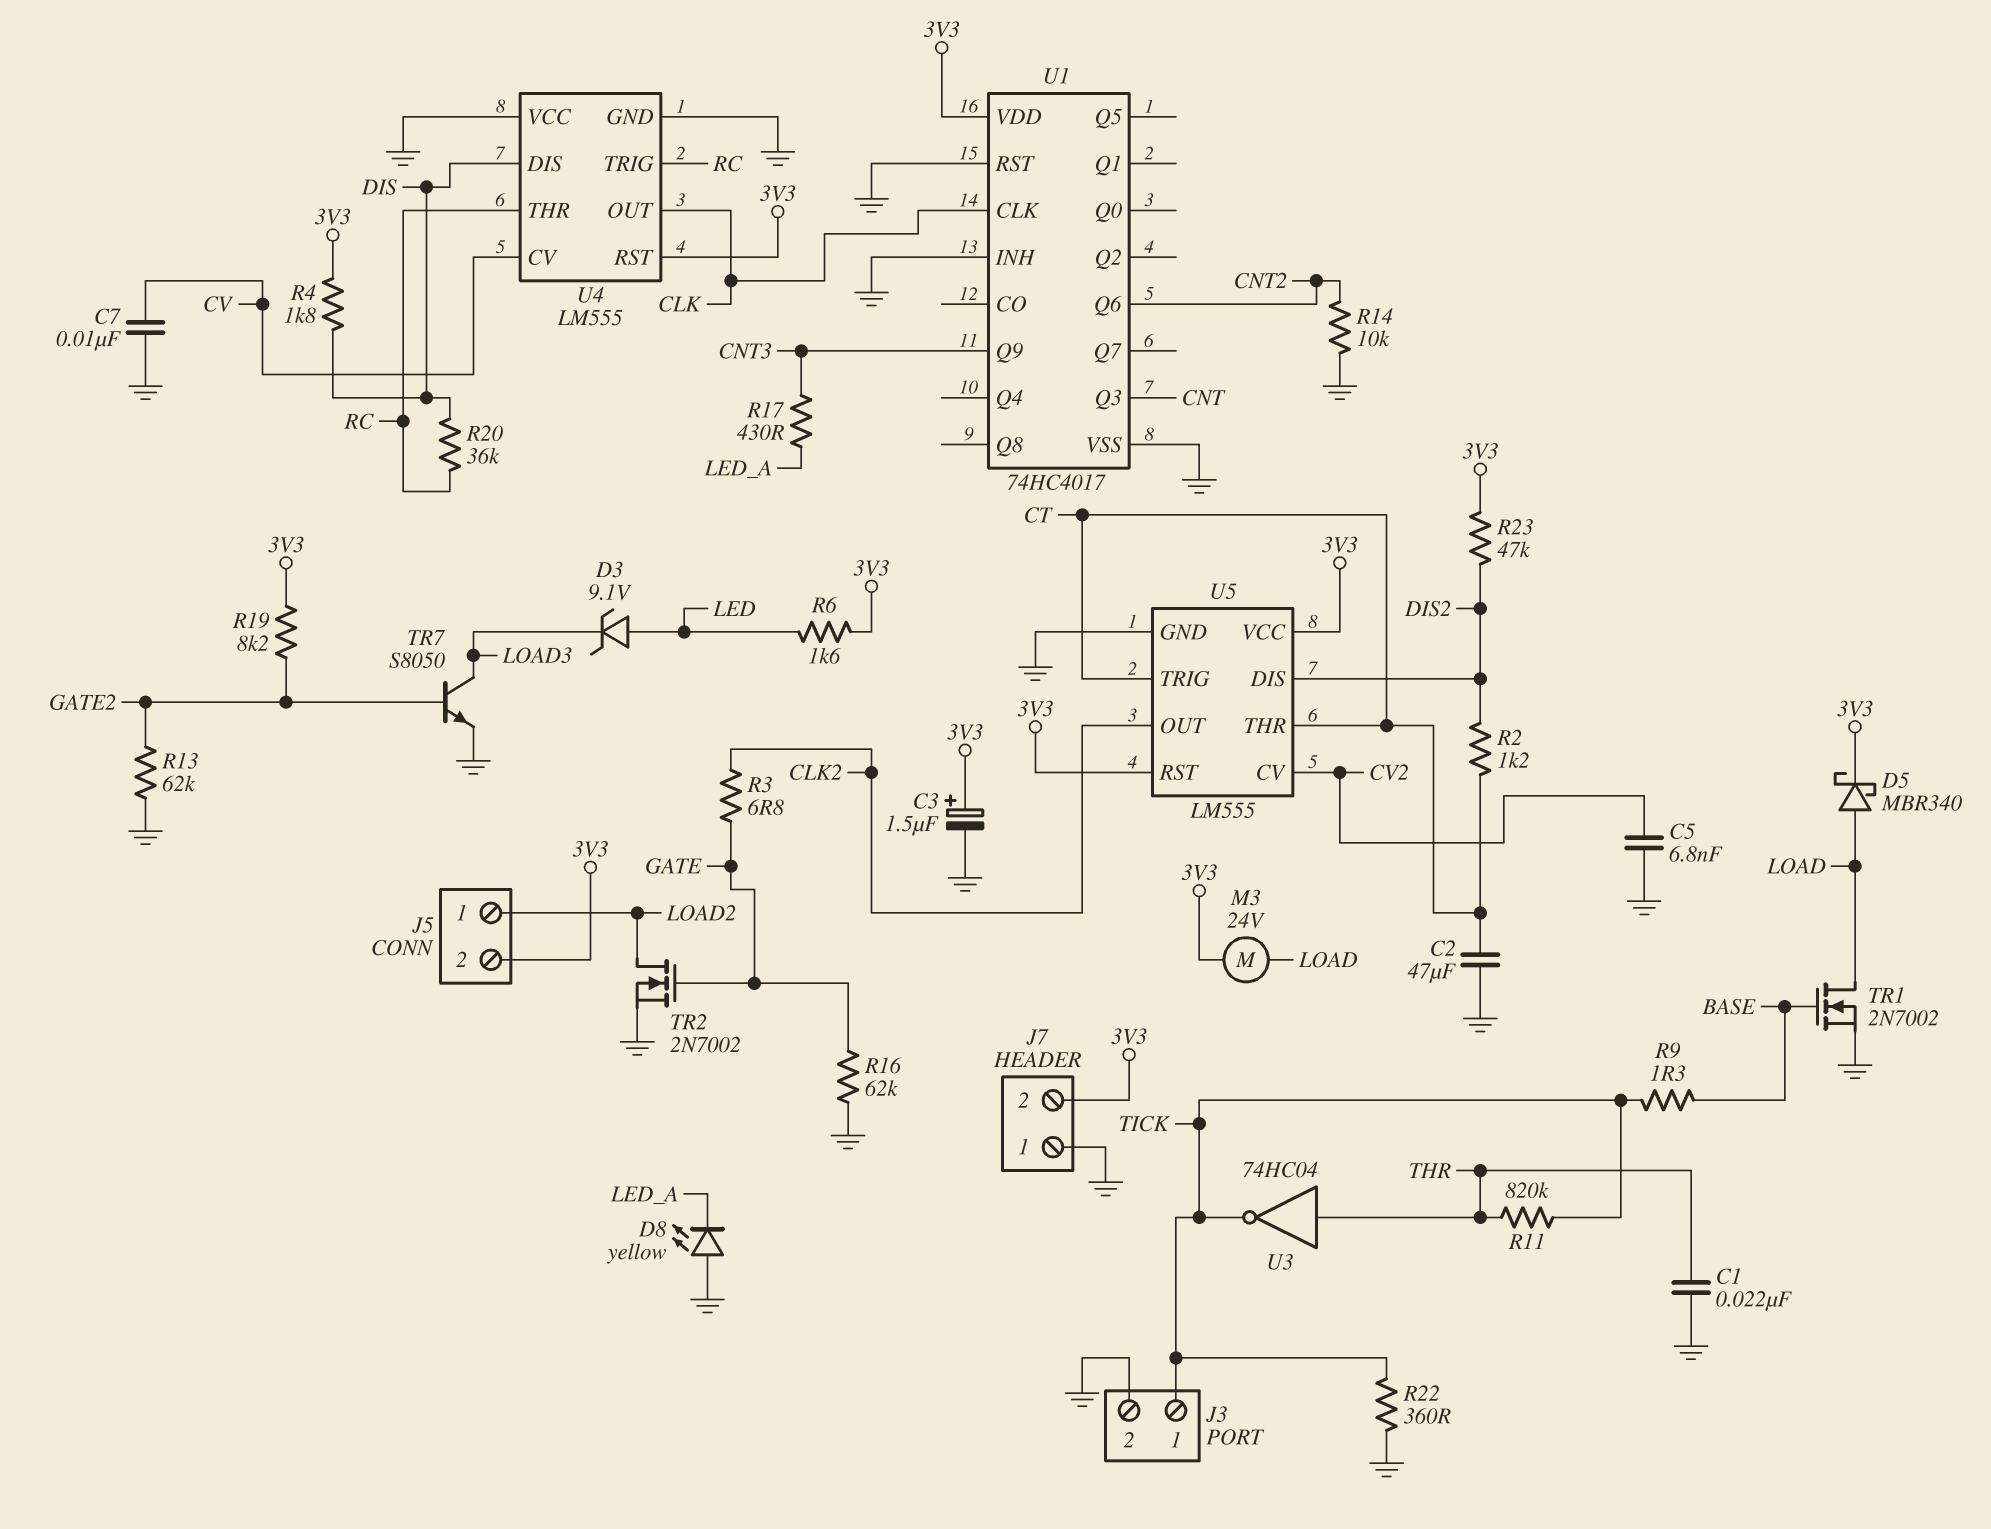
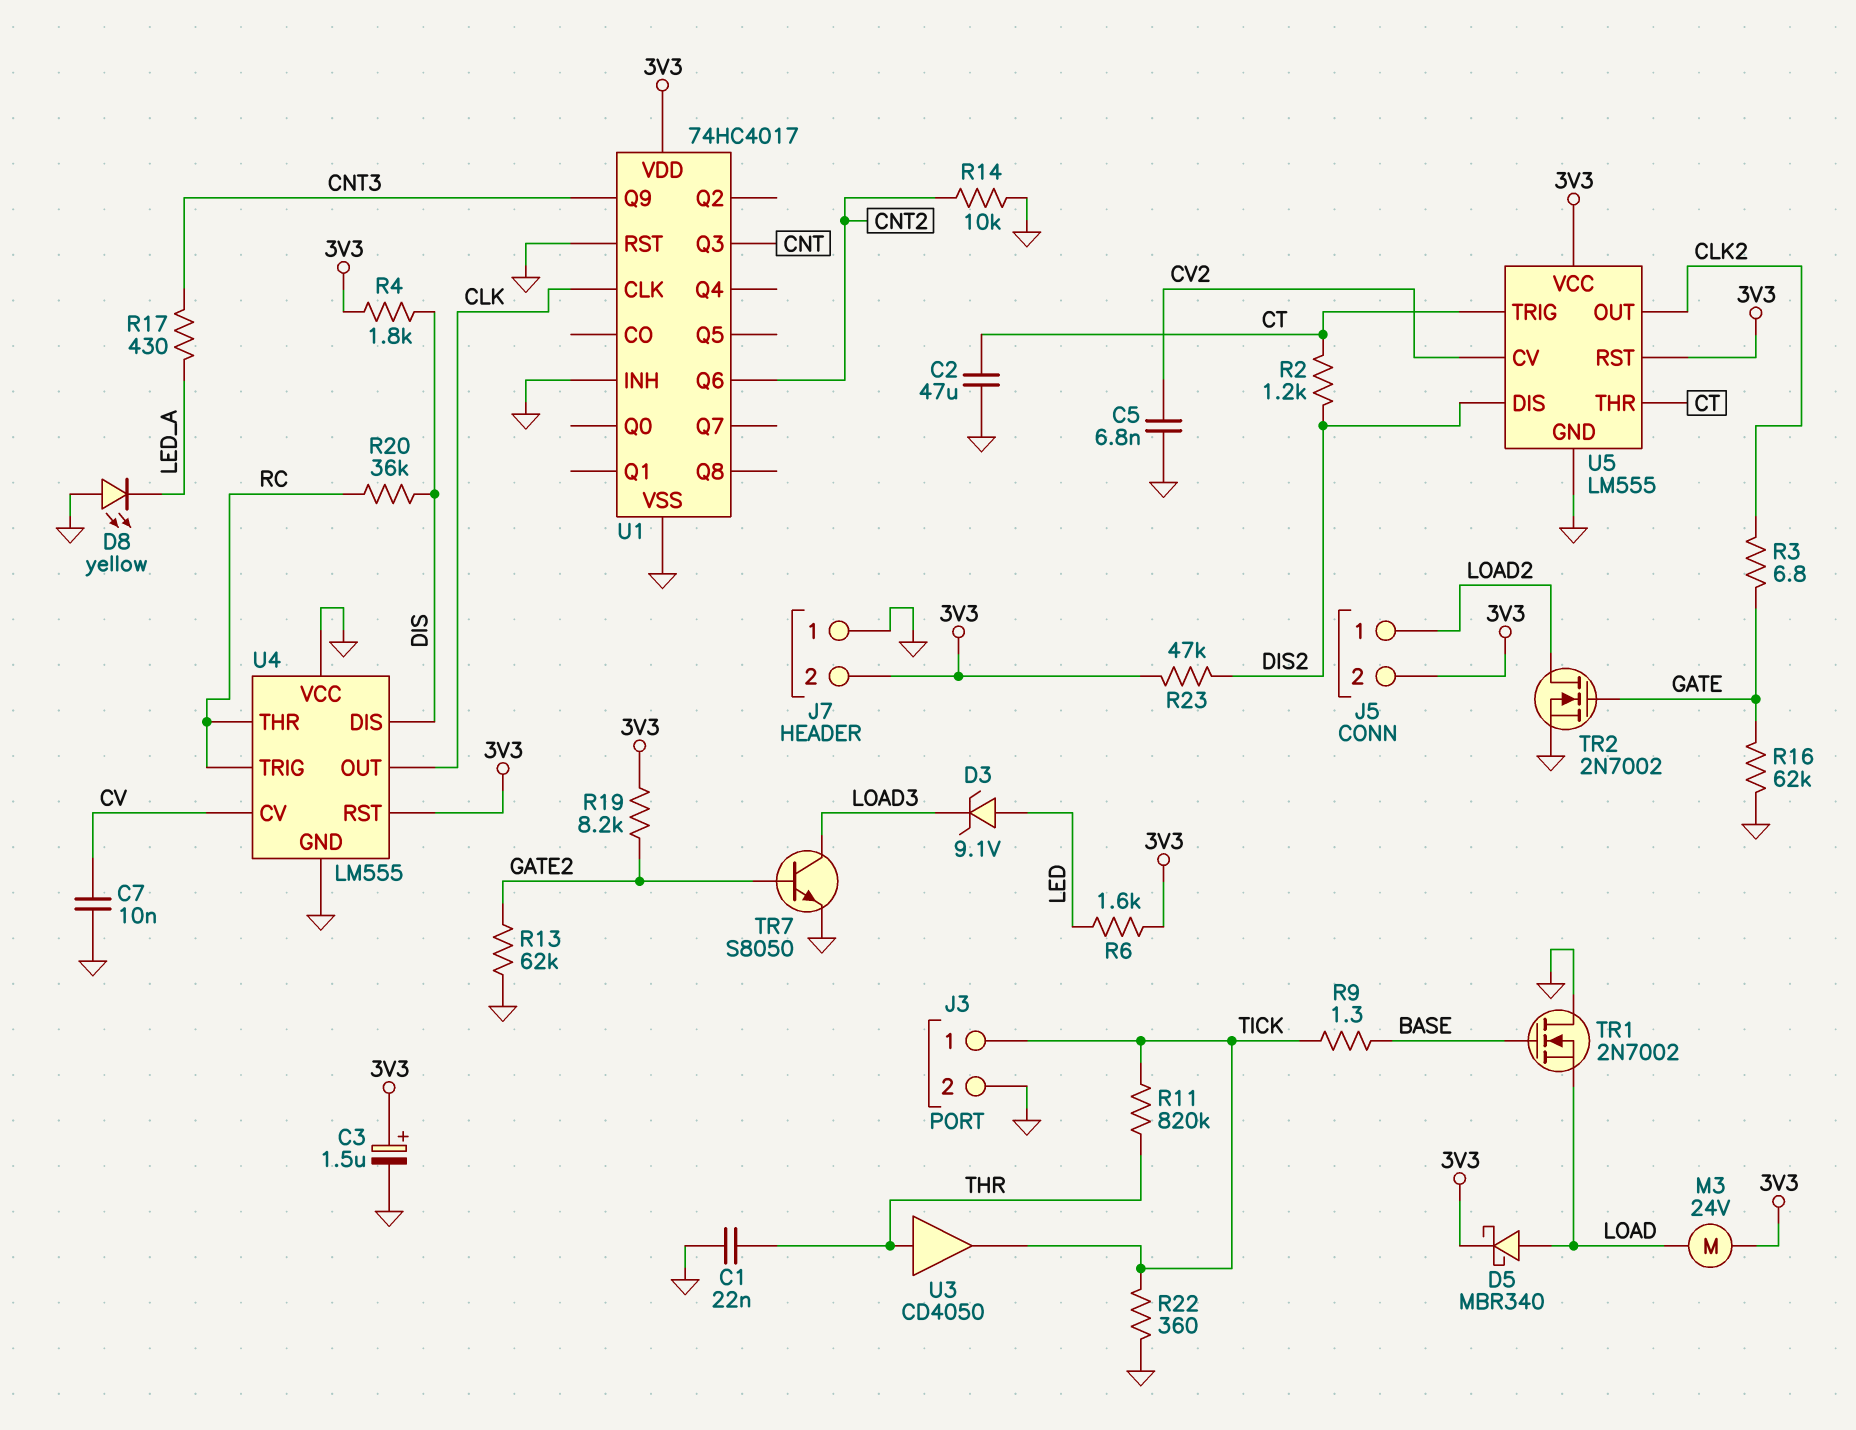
TR1: NMOS 2N7002 (G BASE, D LOAD, S GND) -> NMOS 2N7002 (G BASE, D GND, S LOAD)
U3: NOT 74HC04 (in THR, out TICK) -> buffer CD4050 (in THR, out TICK)

